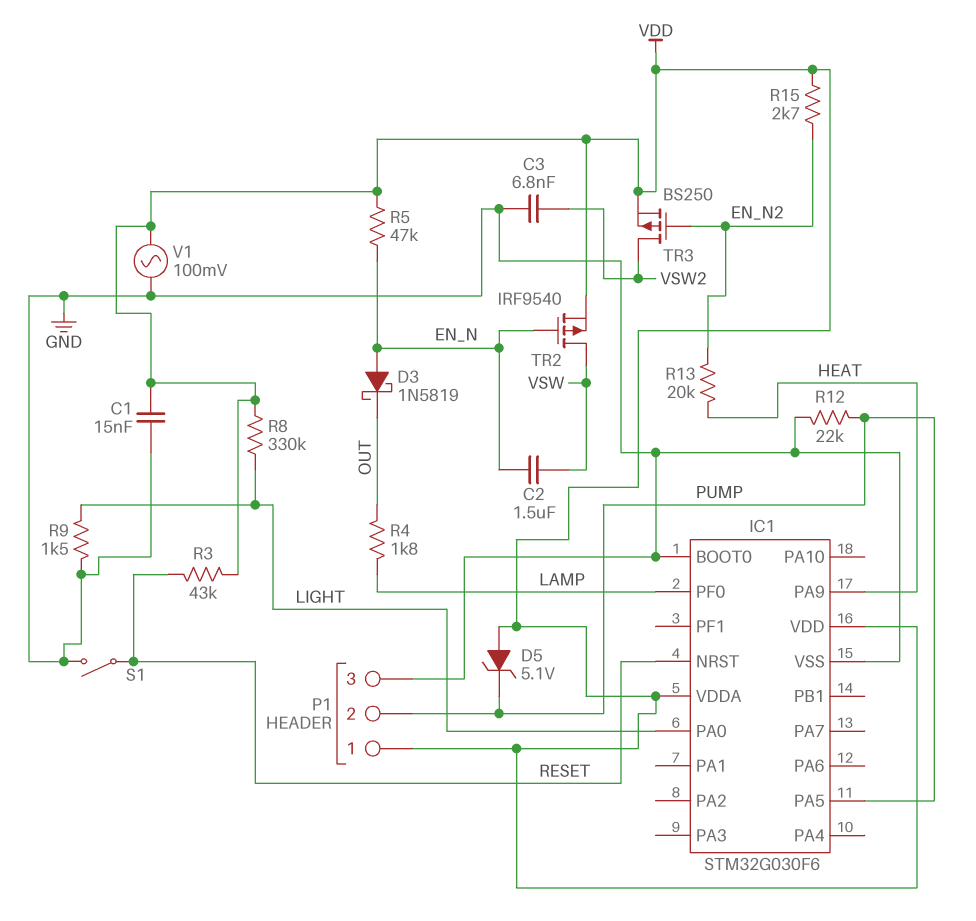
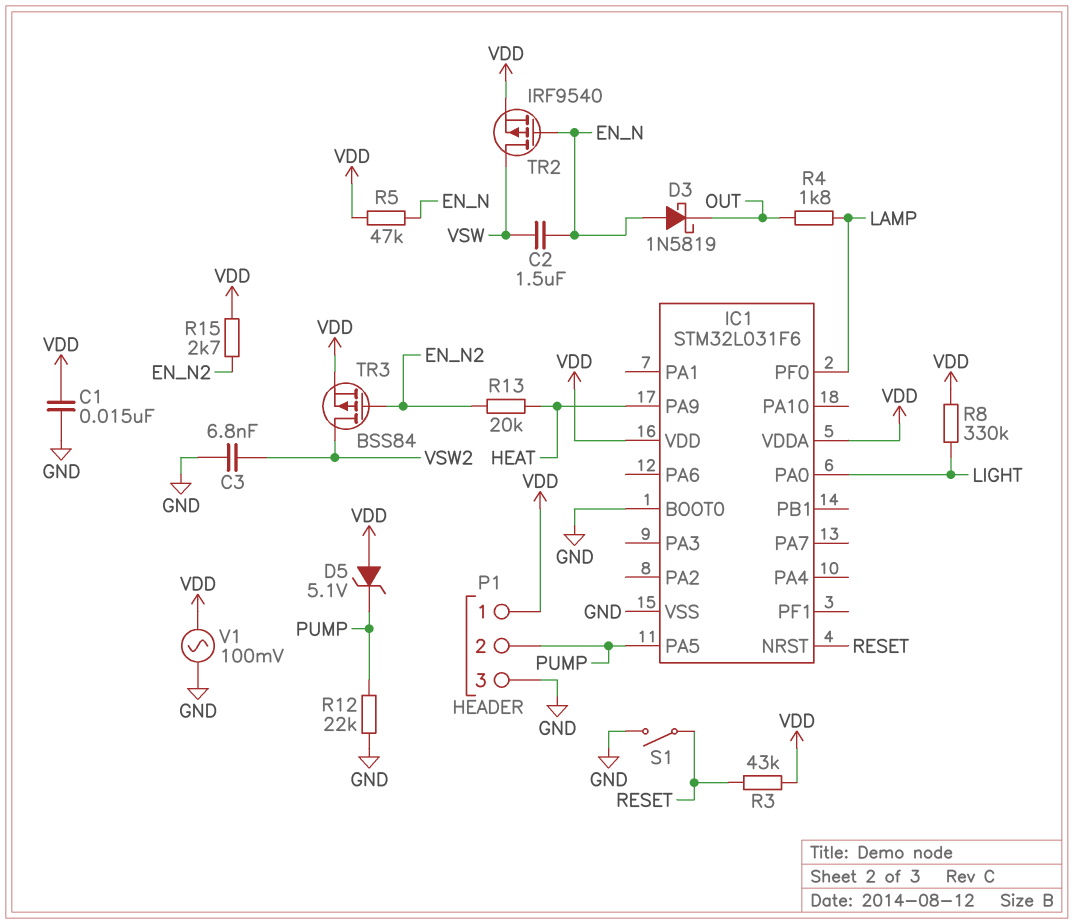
IC1: STM32G030F6 -> STM32L031F6
R9: 1.5k (GND, LIGHT) -> none
TR3: PMOS BS250 (G EN_N2, D VSW2, S VDD) -> PMOS BSS84 (G EN_N2, D VSW2, S VDD)

